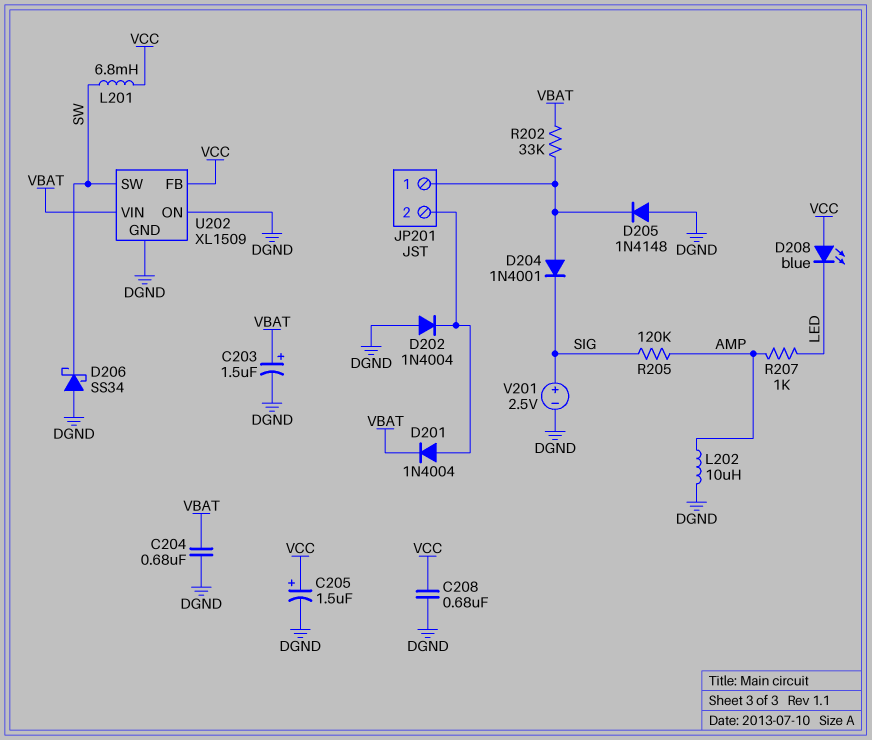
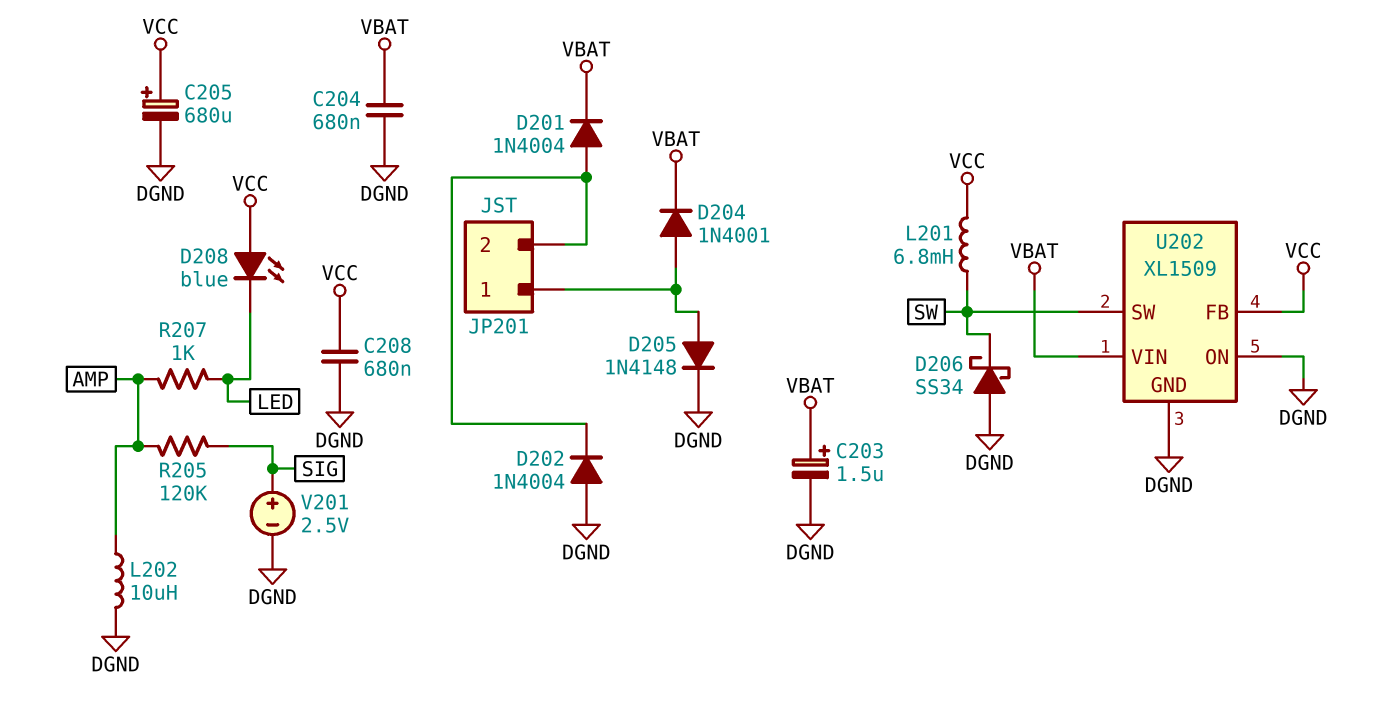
C205: 1.5uF (plus VCC, minus DGND) -> 680uF (plus VCC, minus DGND)
D204: diode 1N4001 (A JP201/1, K SIG) -> diode 1N4001 (A JP201/1, K VBAT)
D205: diode 1N4148 (A DGND, K JP201/1) -> diode 1N4148 (A JP201/1, K DGND)
R202: 33k (JP201/1, VBAT) -> none

